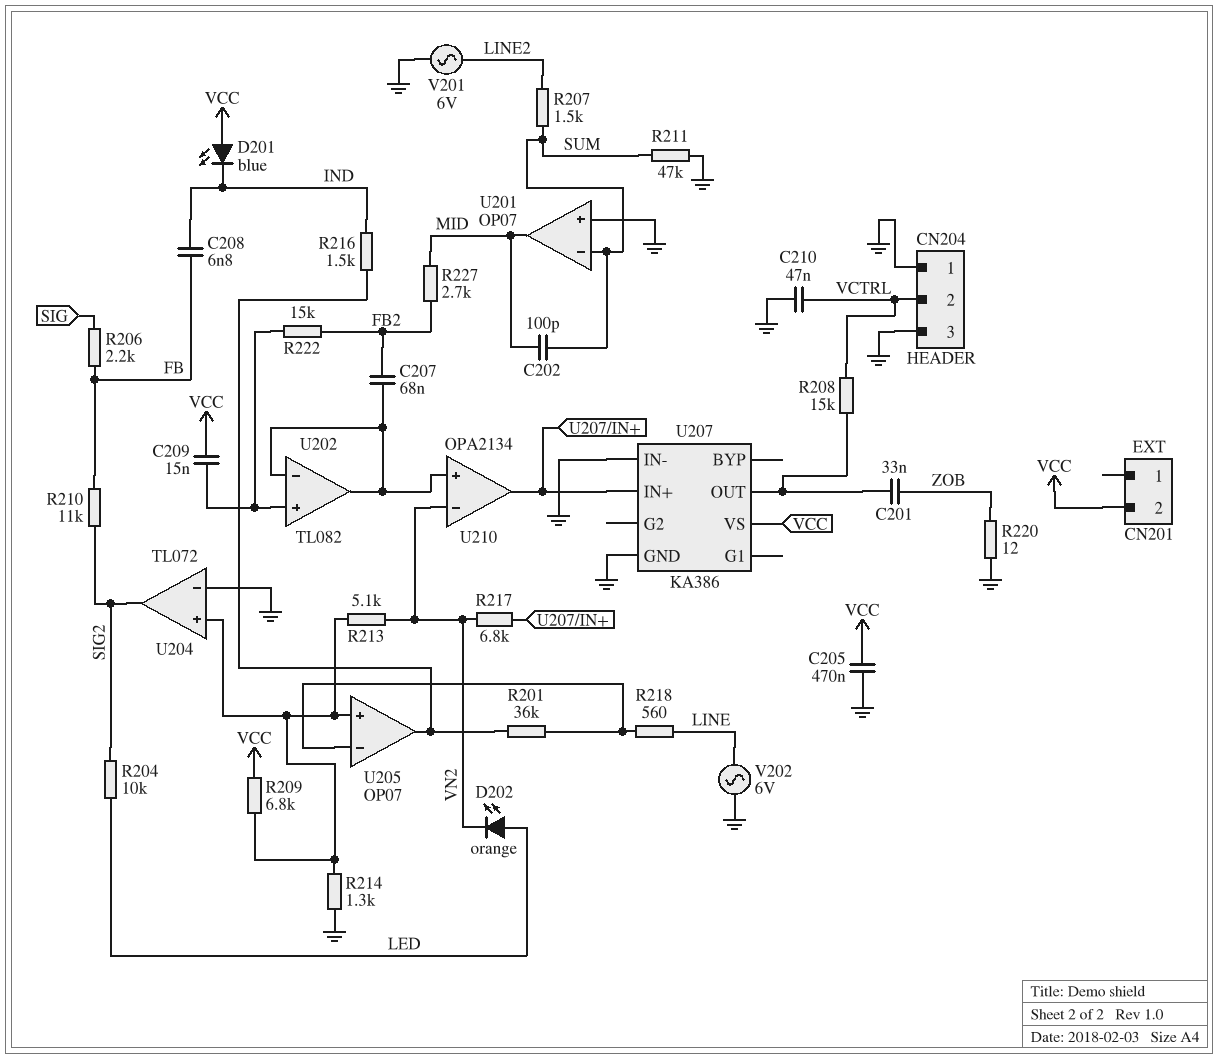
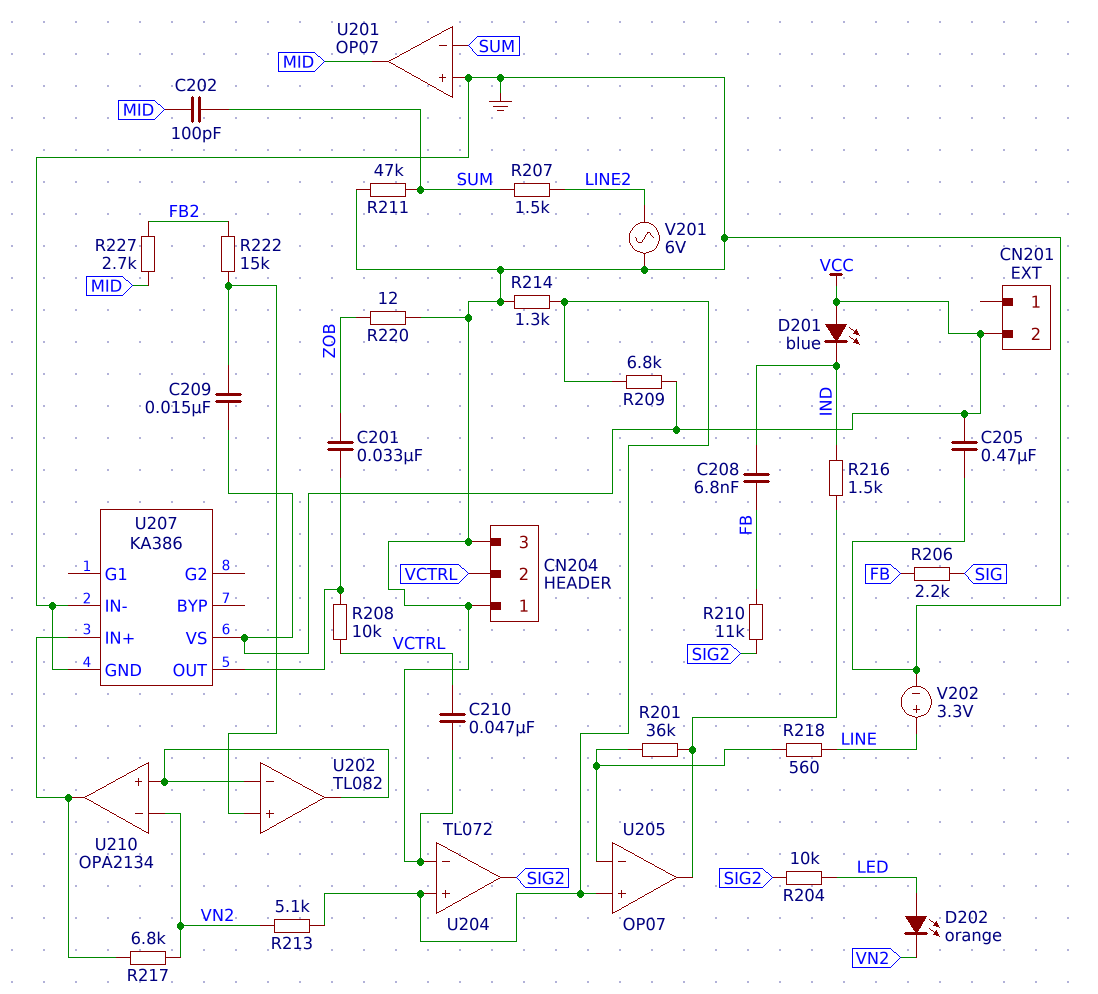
C207: 68nF (FB2, U202/in-) -> none
R208: 15k (U207/OUT, VCTRL) -> 10k (U207/OUT, VCTRL)
V202: AC 6V (GND, LINE) -> 3.3V (plus LINE, minus GND)

